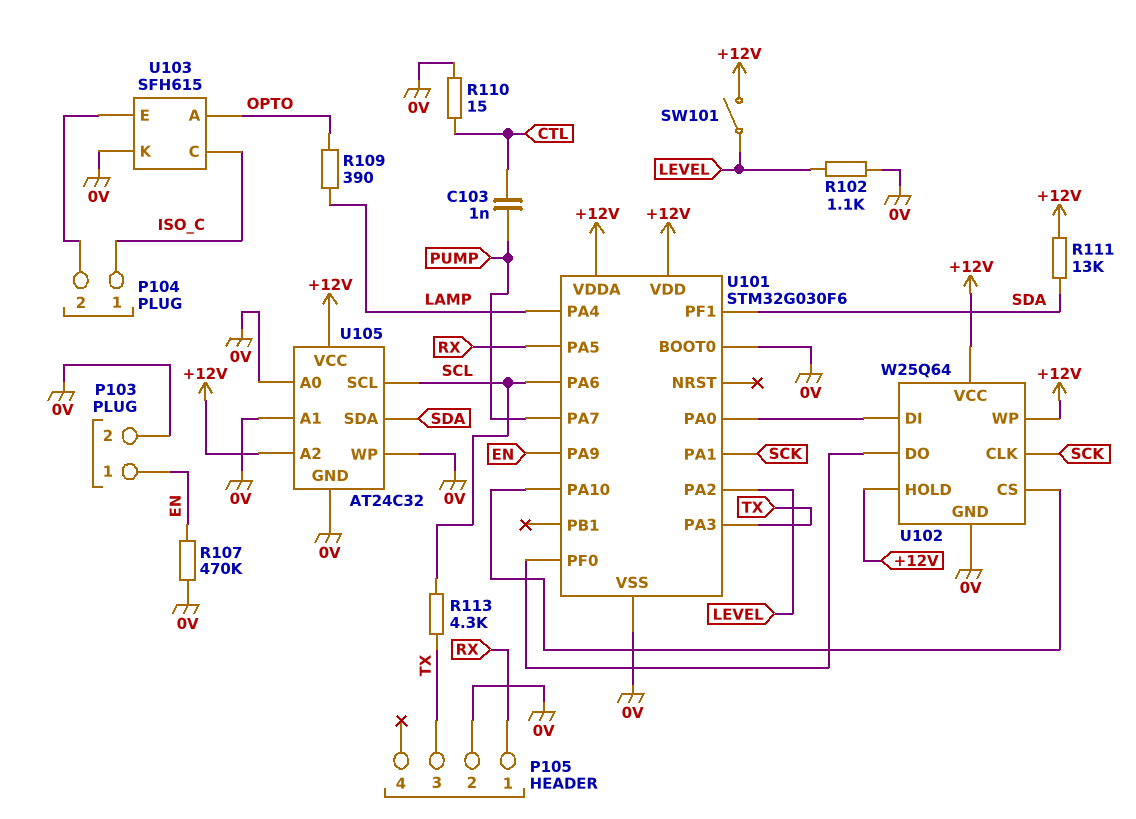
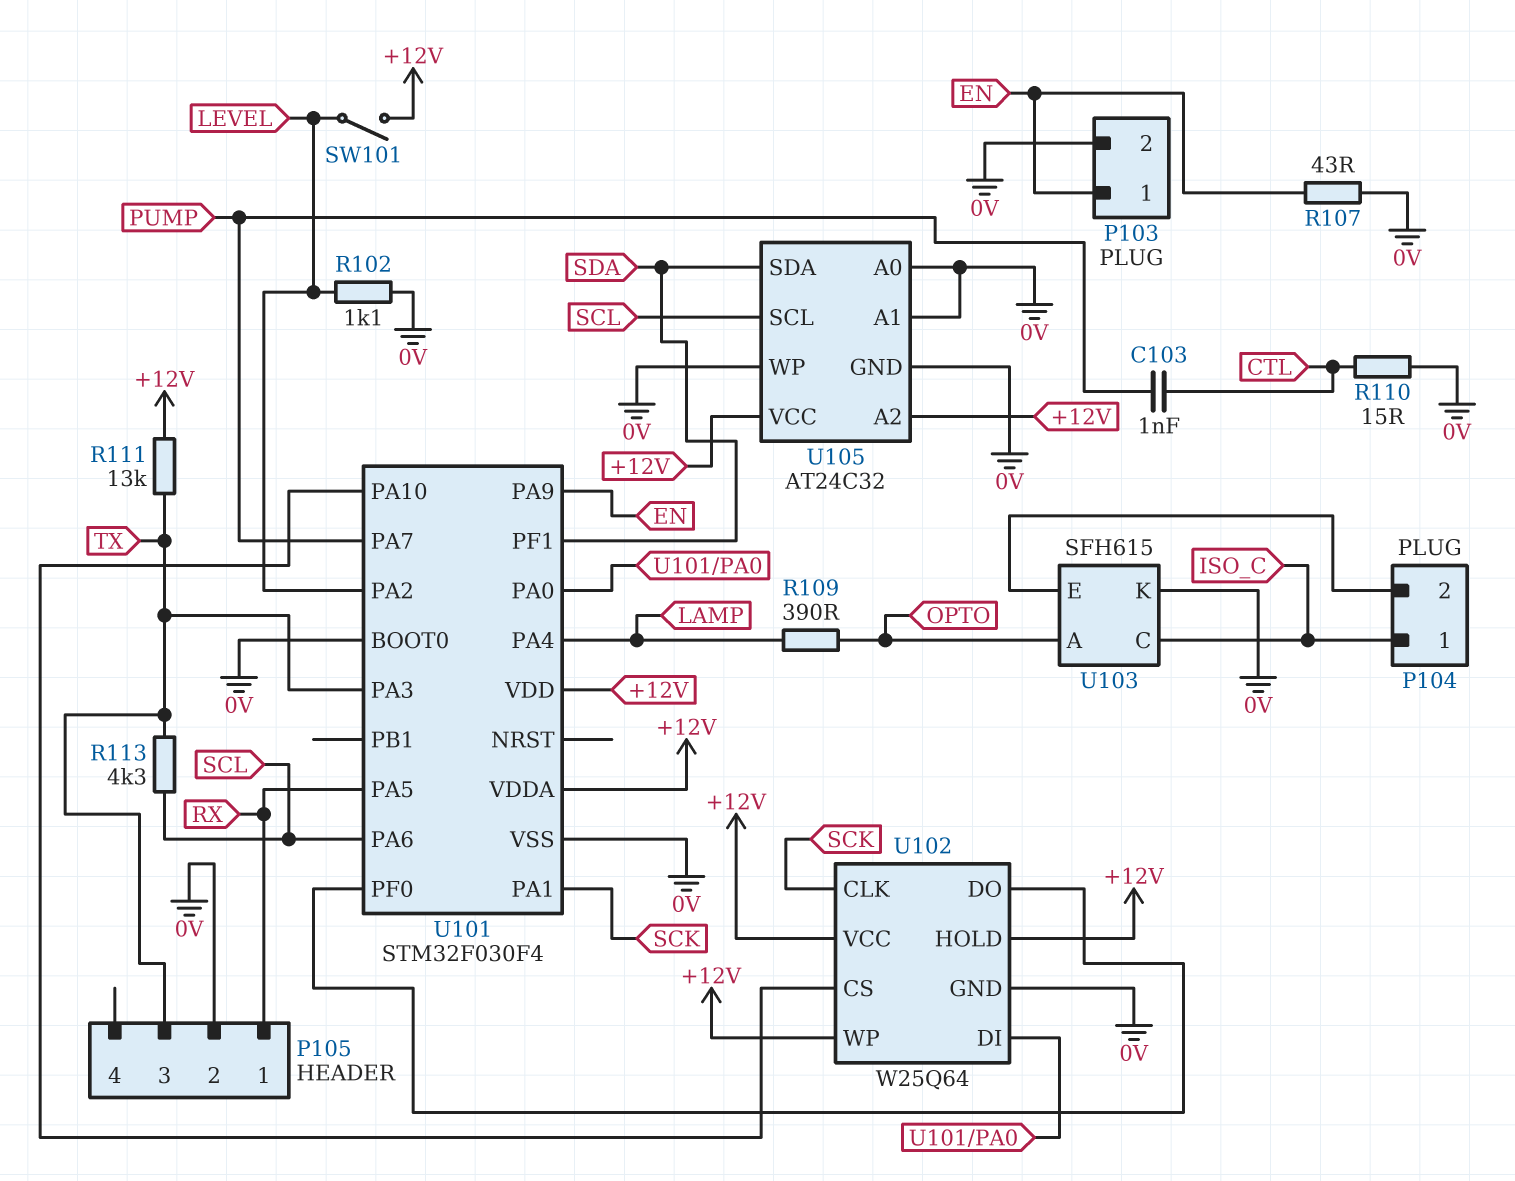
R107: 470k (0V, EN) -> 43 (0V, EN)
R111: 13k (+12V, SDA) -> 13k (+12V, TX)
U101: STM32G030F6 -> STM32F030F4

